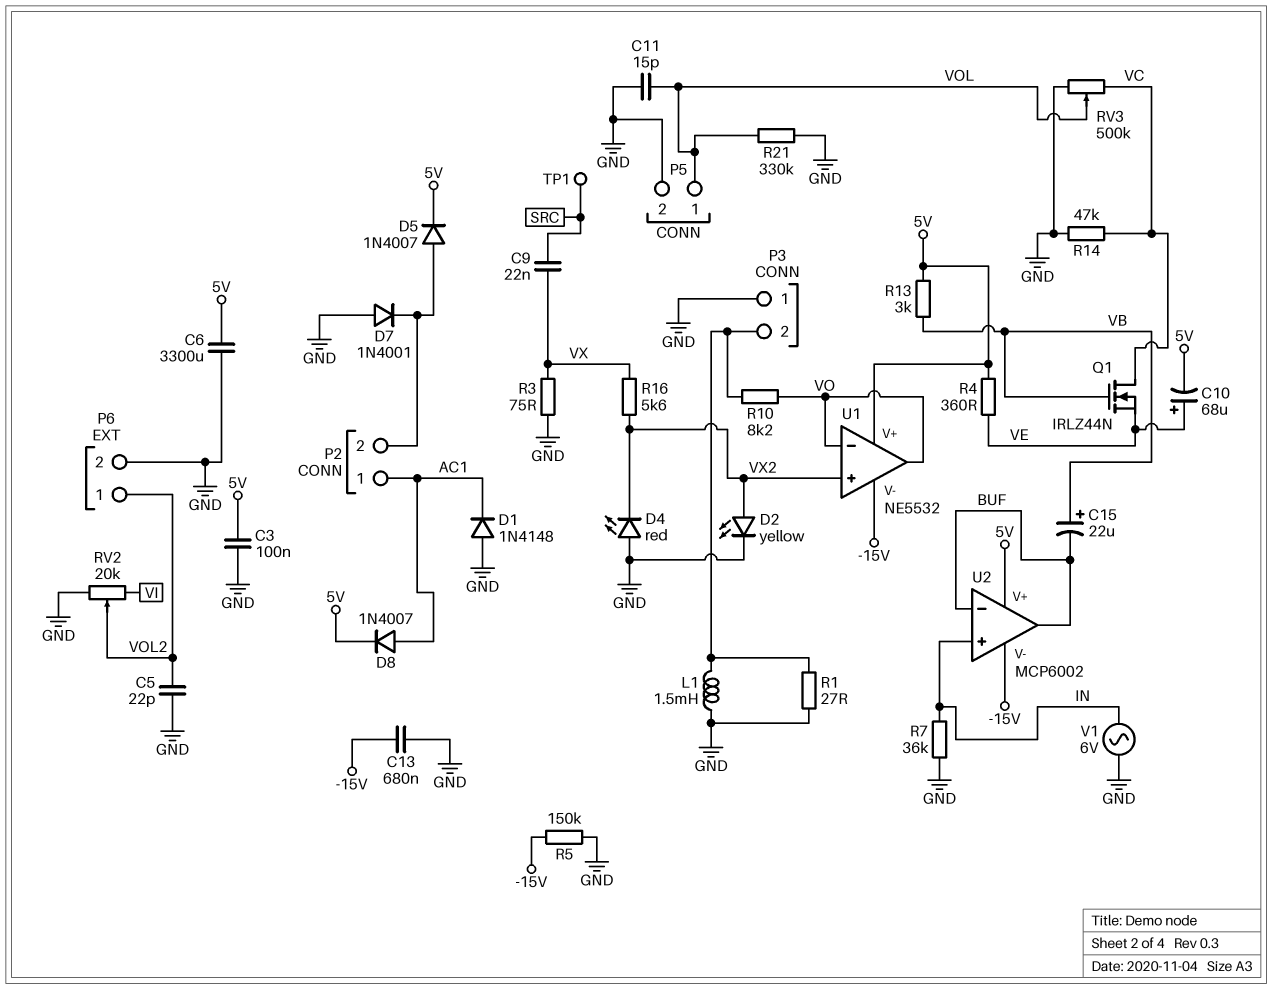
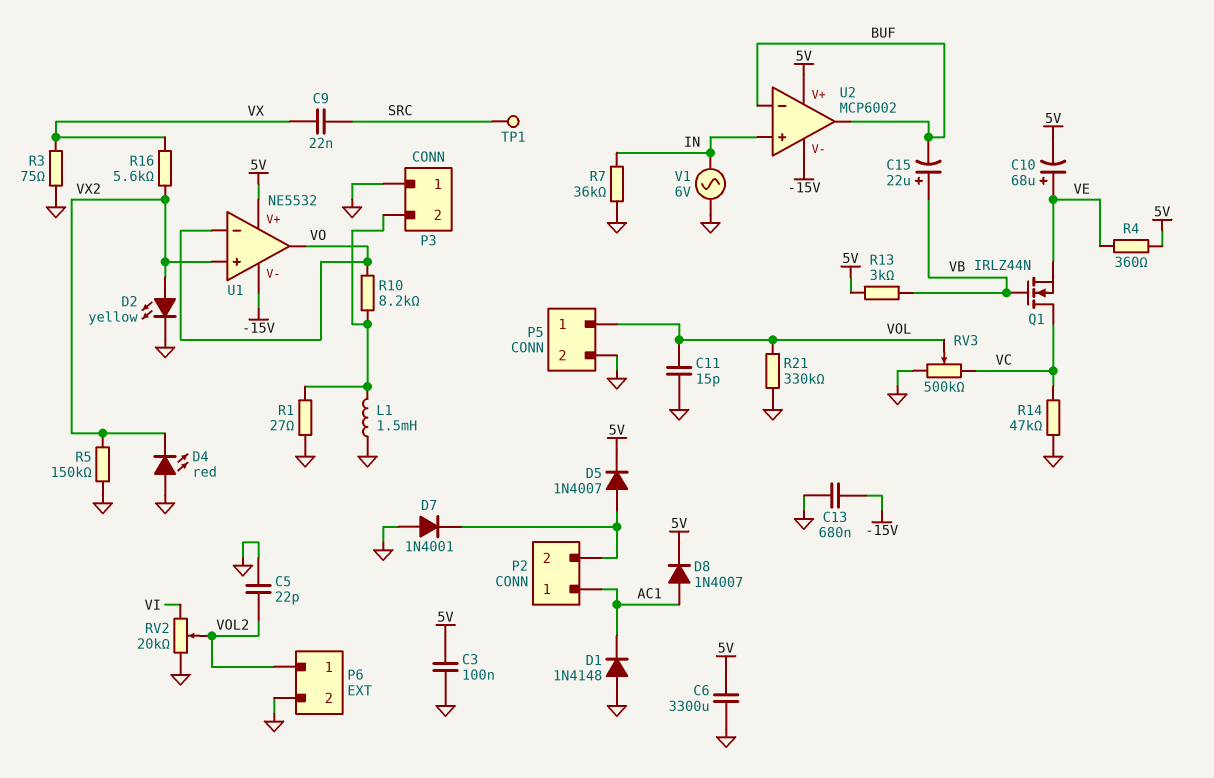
R5: 150k (-15V, GND) -> 150k (GND, VX2)

